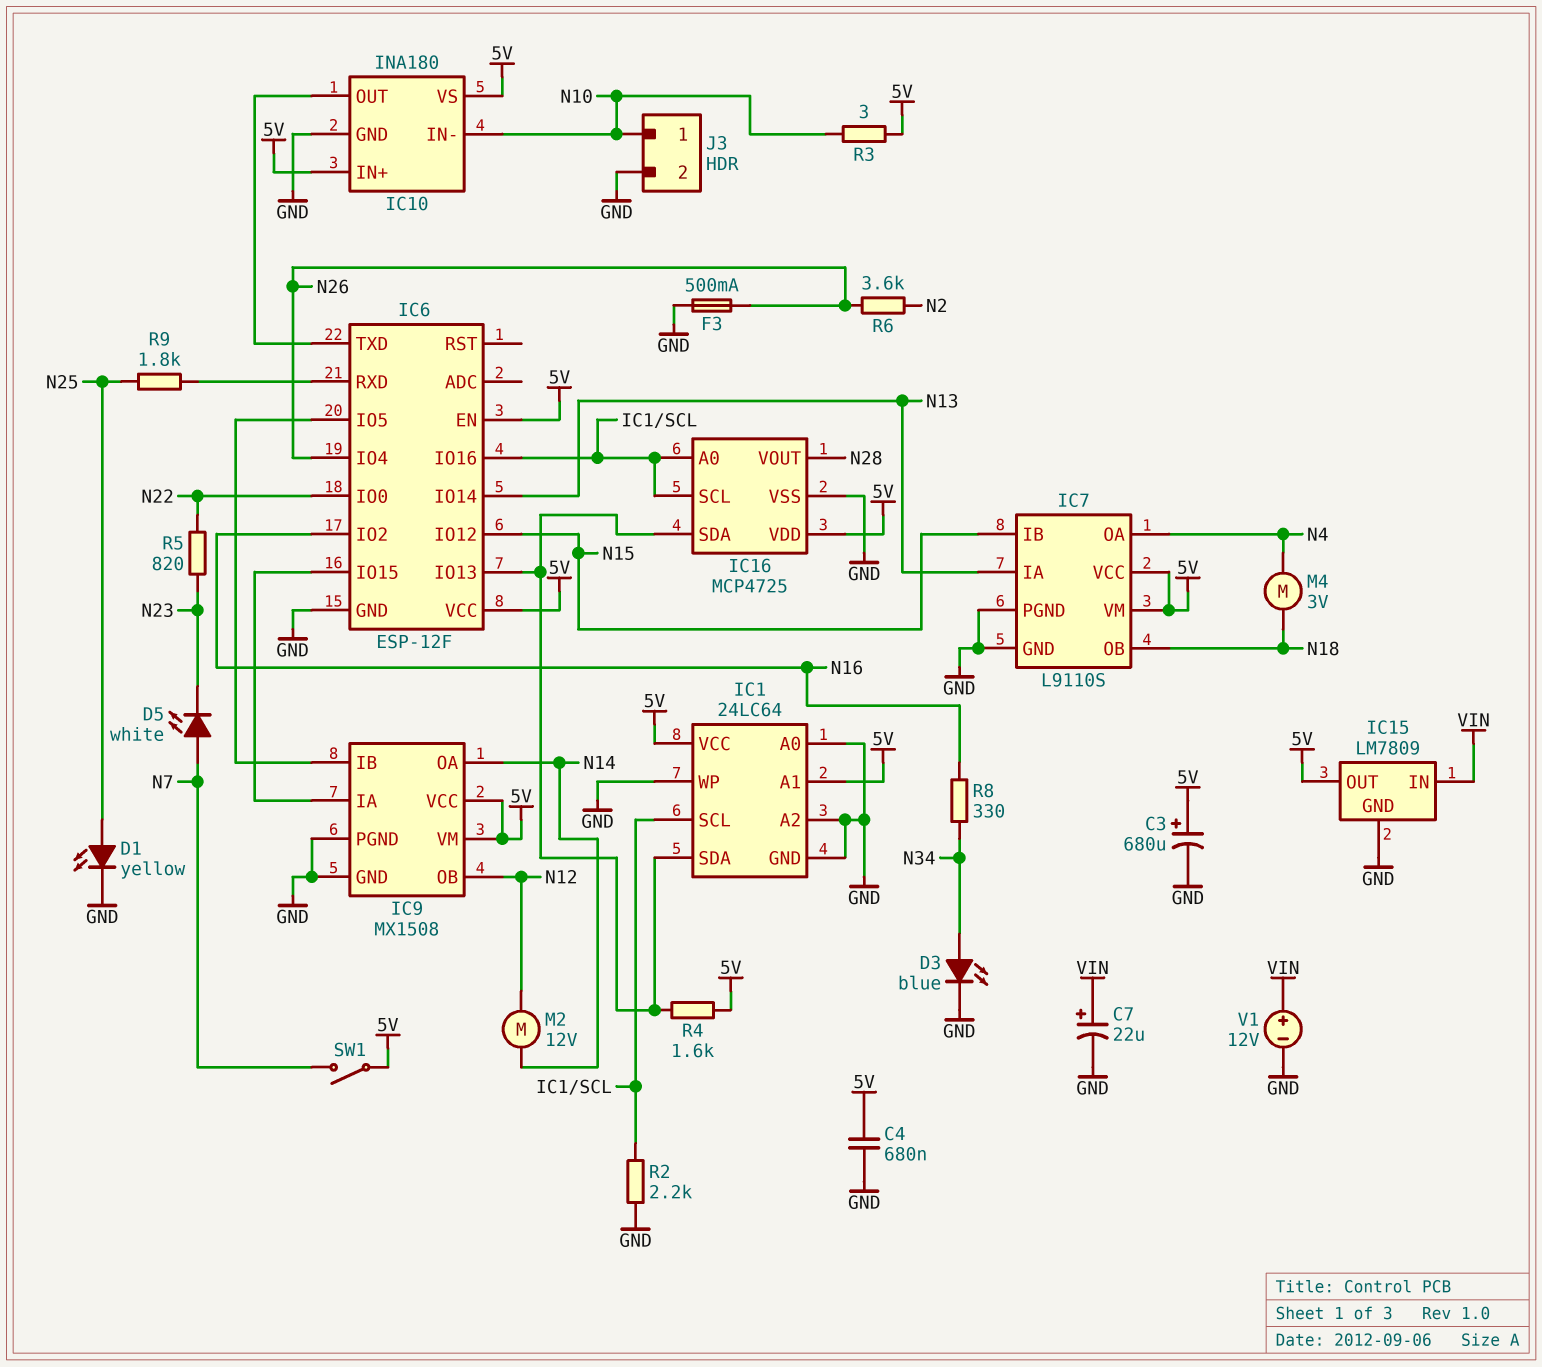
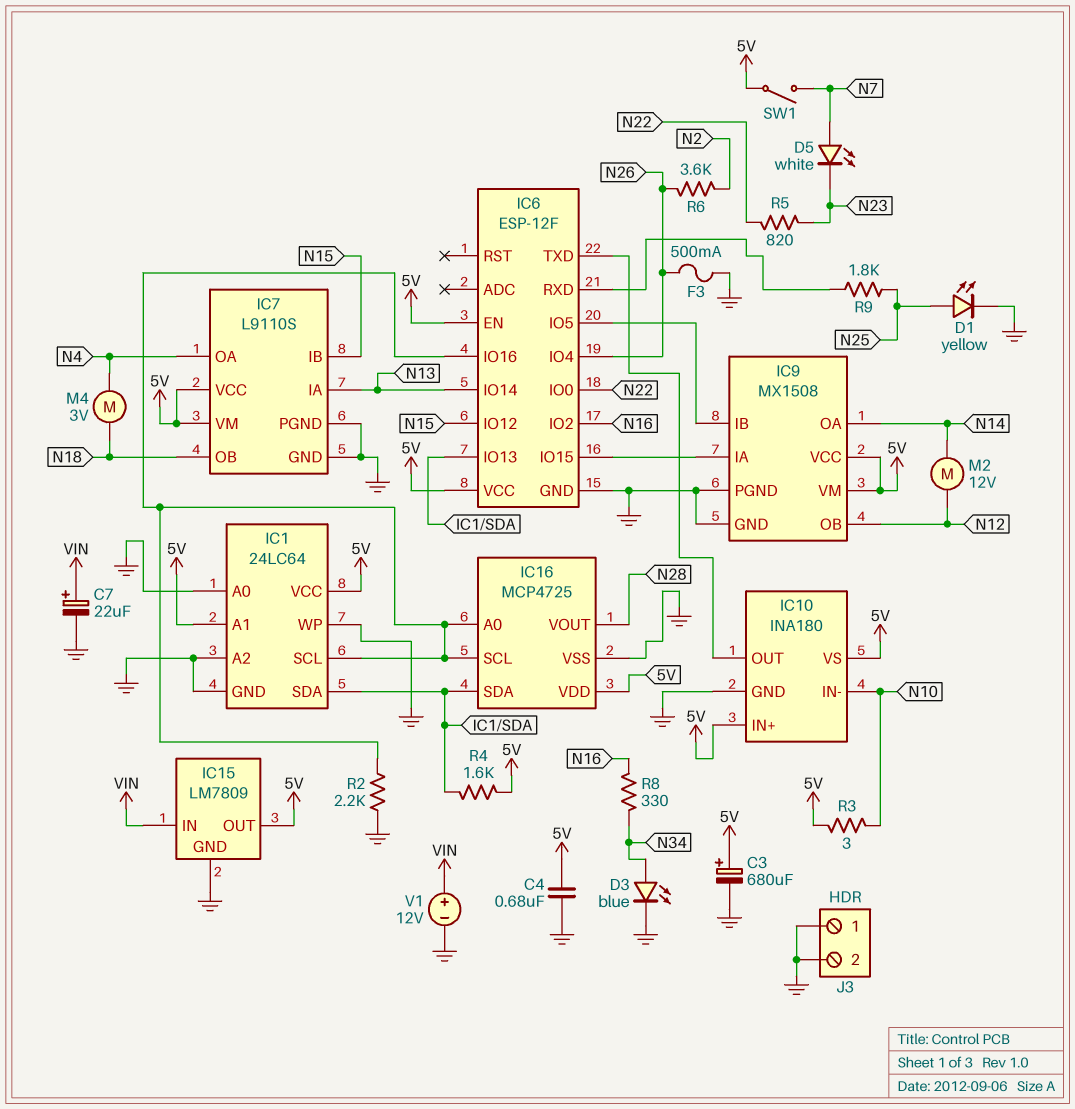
J3 pin 1: N10 -> GND

